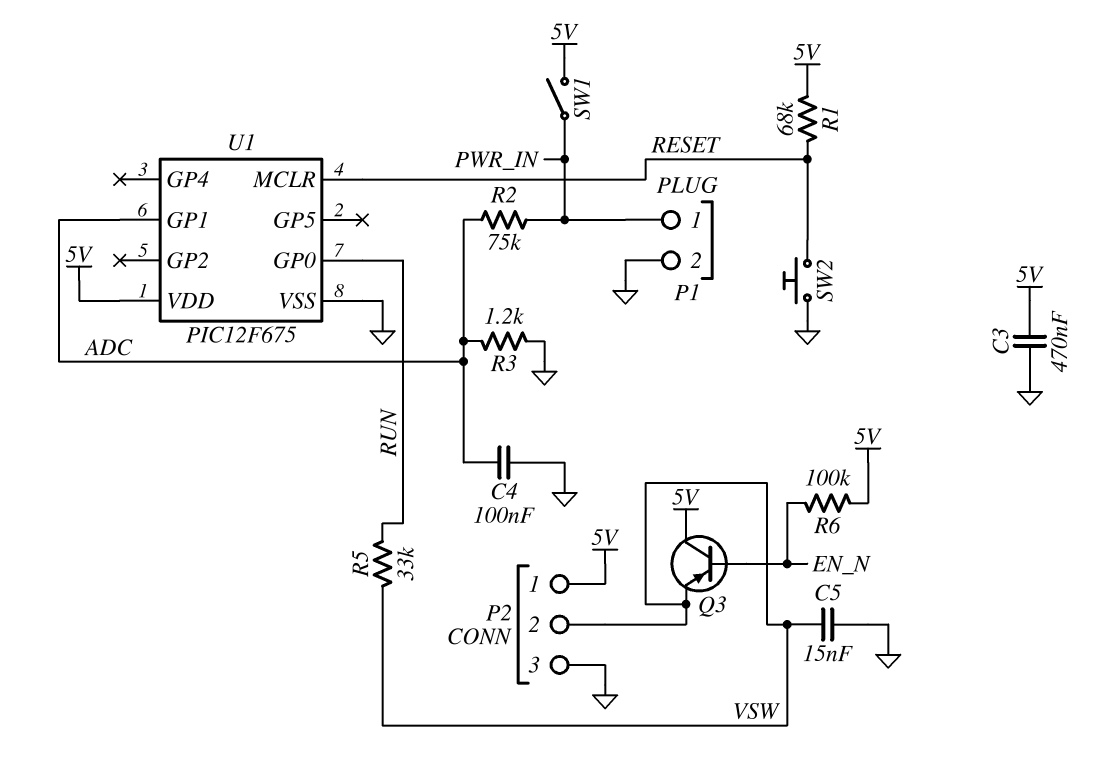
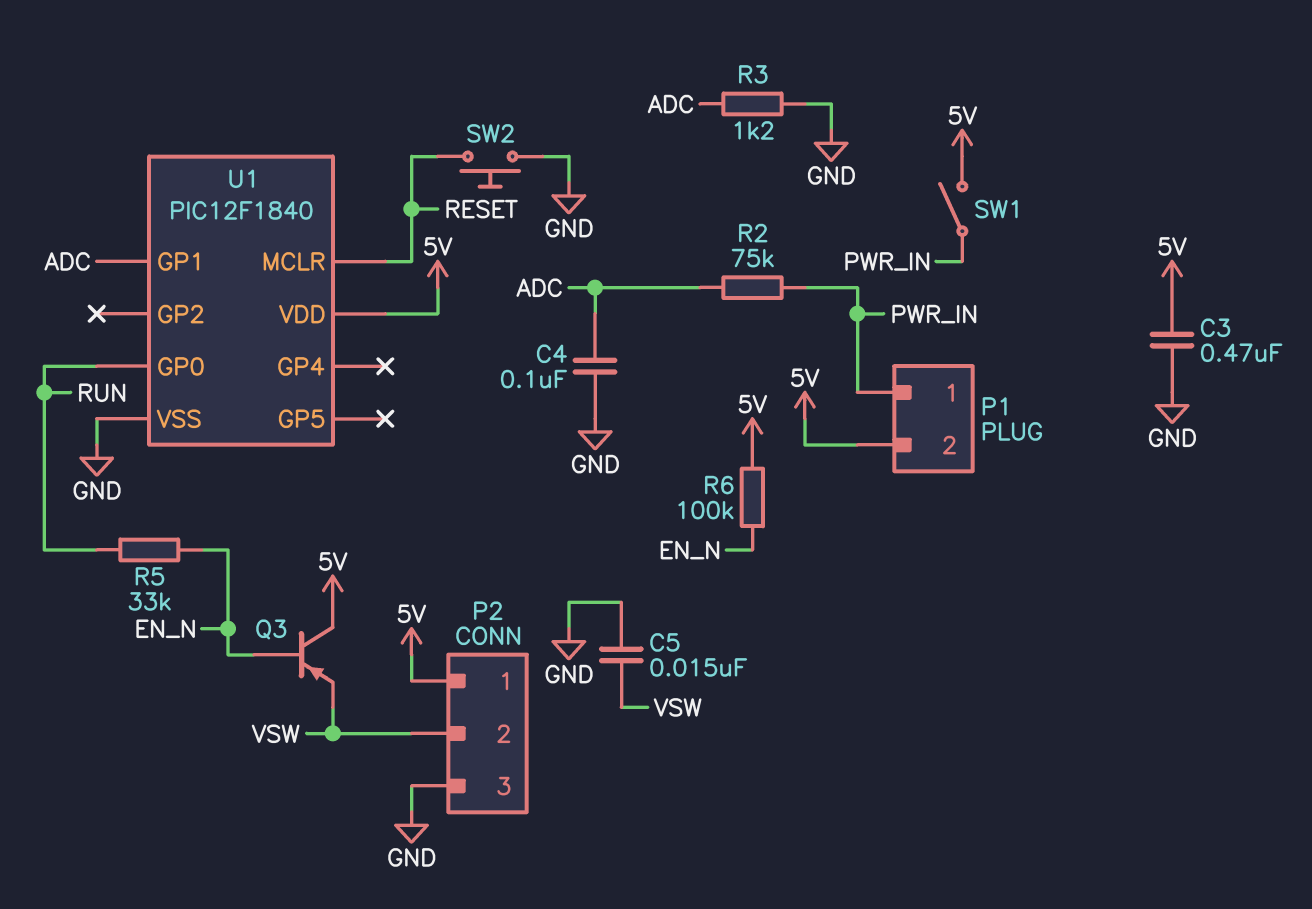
P1 pin 2: GND -> 5V
R1: 68k (5V, RESET) -> none
R5: 33k (RUN, VSW) -> 33k (EN_N, RUN)
U1: PIC12F675 -> PIC12F1840

